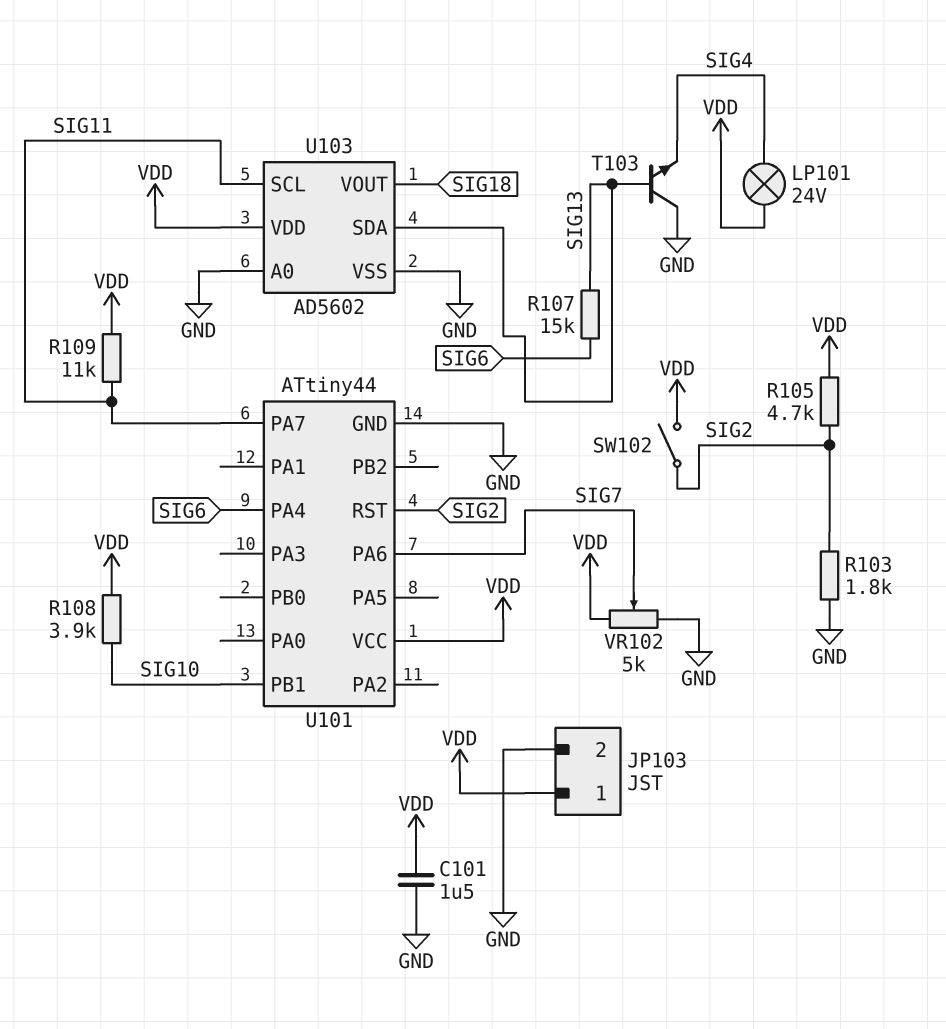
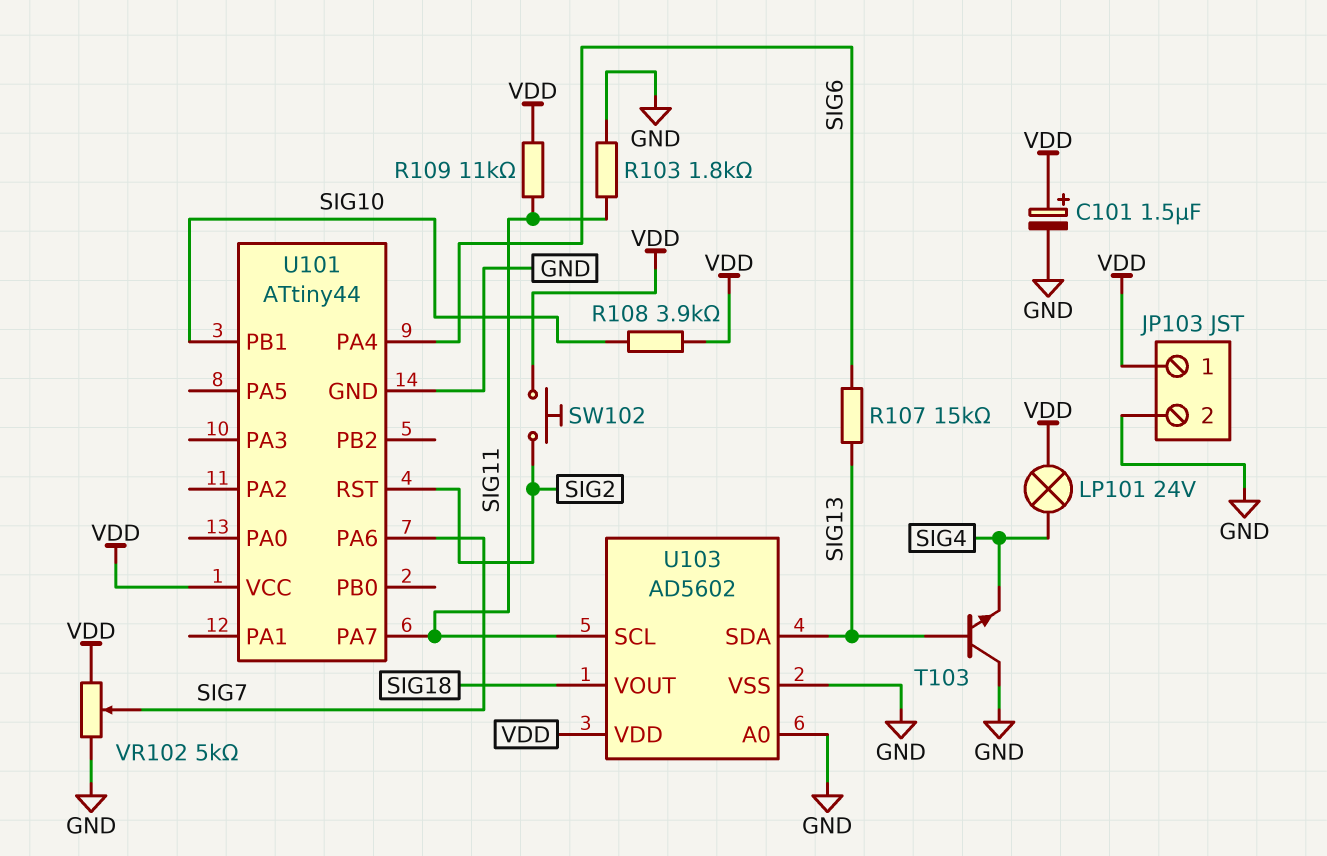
C101: 1.5uF (GND, VDD) -> 1.5uF (plus VDD, minus GND)
R103: 1.8k (GND, SIG2) -> 1.8k (GND, SIG11)
R105: 4.7k (SIG2, VDD) -> none
SW102: switch (SIG2, VDD) -> button (SIG2, VDD)

